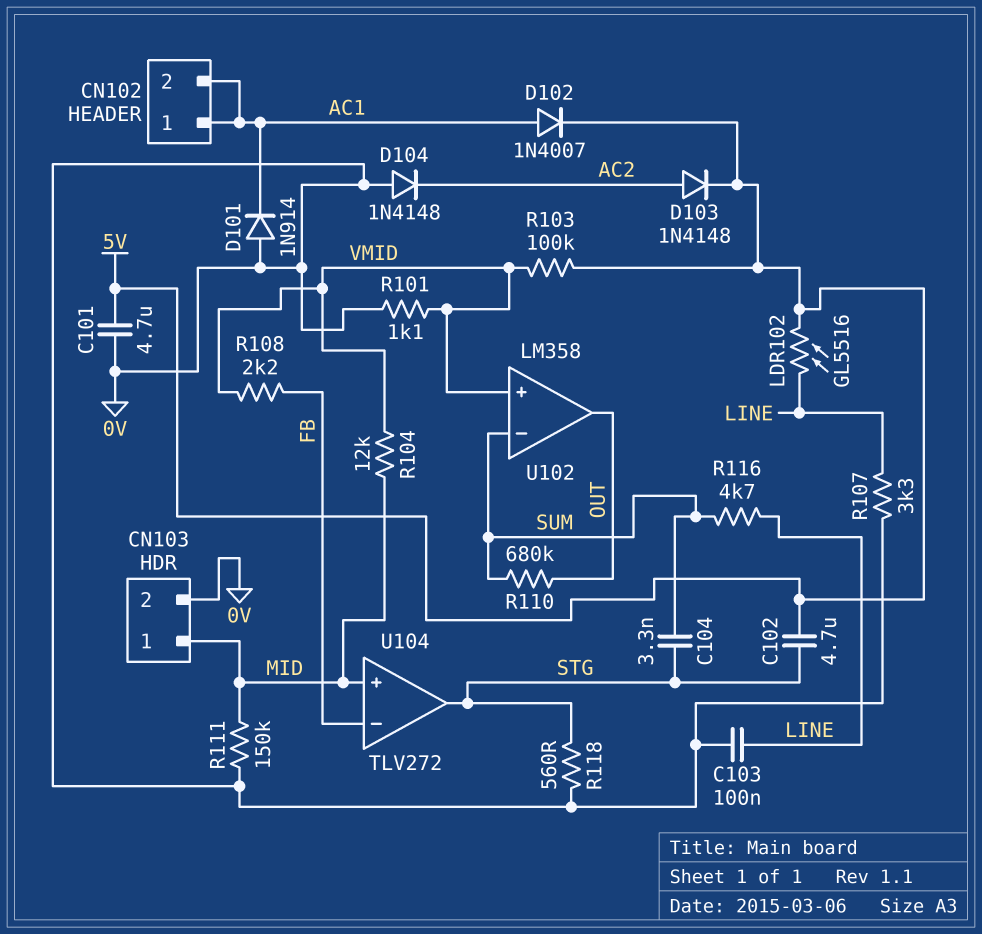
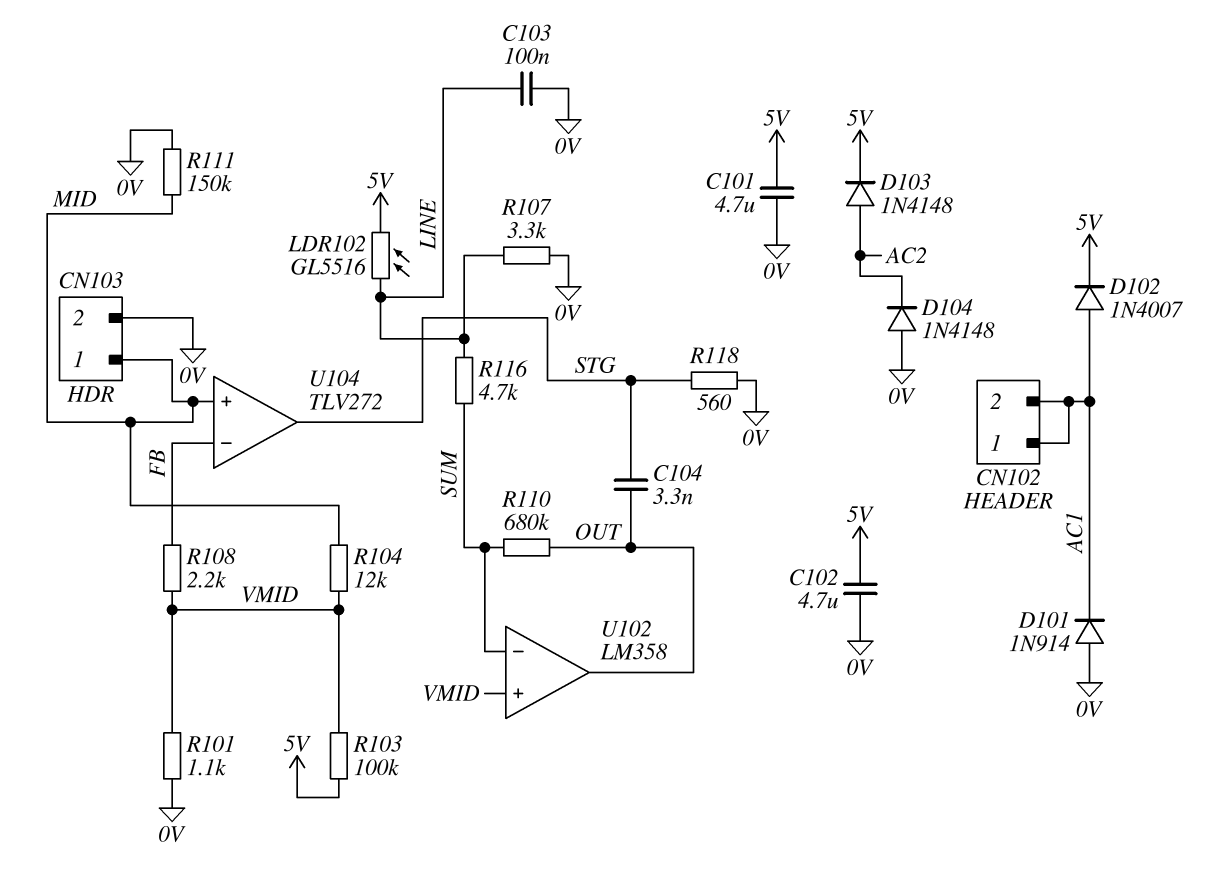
C102: 4.7uF (5V, STG) -> 4.7uF (0V, 5V)
C104: 3.3nF (STG, SUM) -> 3.3nF (OUT, STG)

